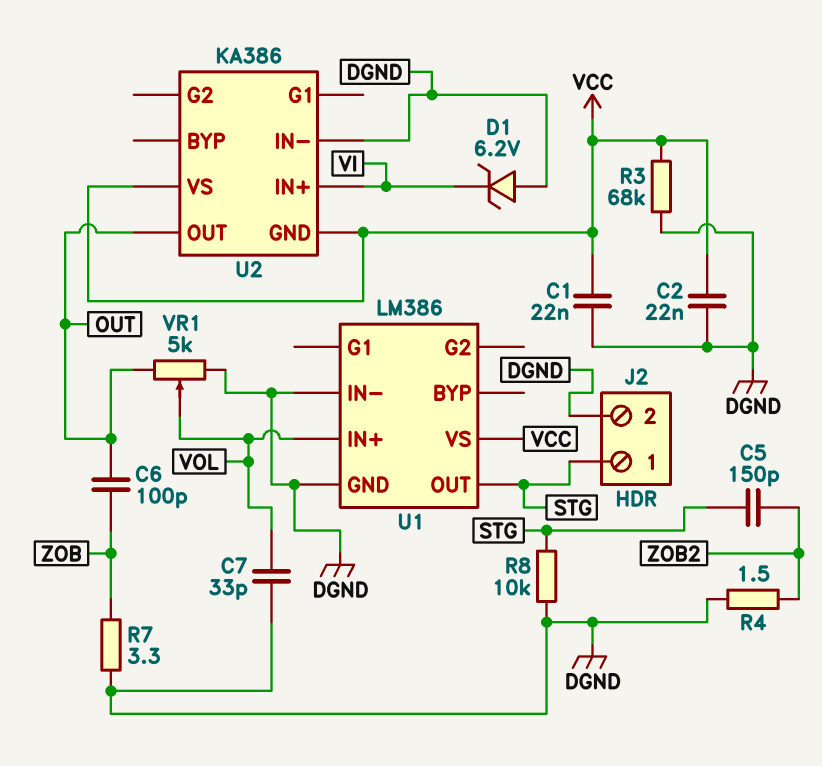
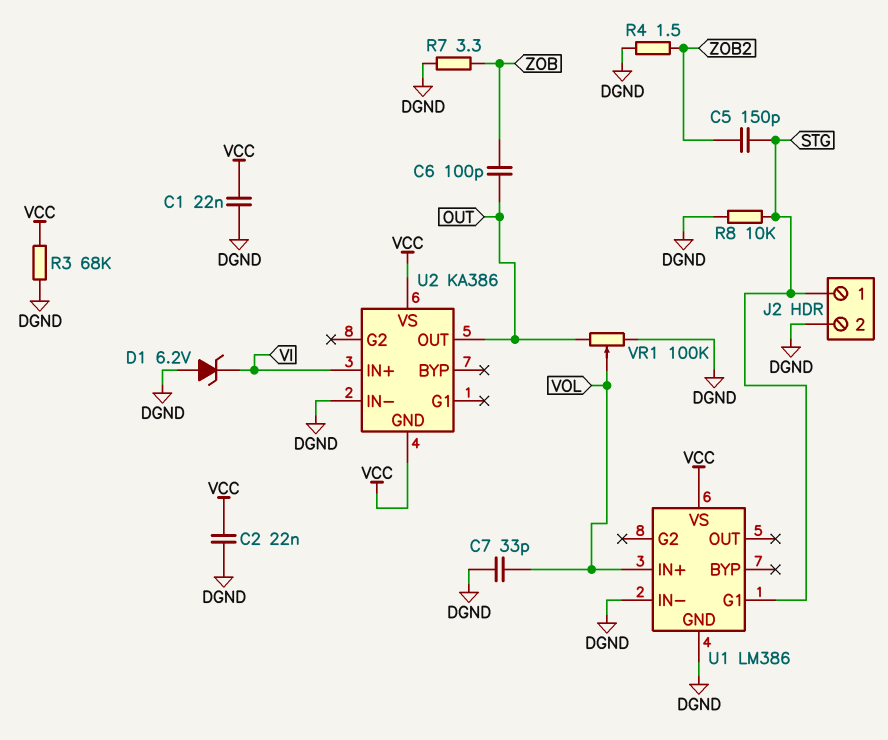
U1 pin G1: none -> STG
U1 pin OUT: STG -> none
VR1: 5k (DGND, OUT, wiper VOL) -> 100k (DGND, OUT, wiper VOL)

